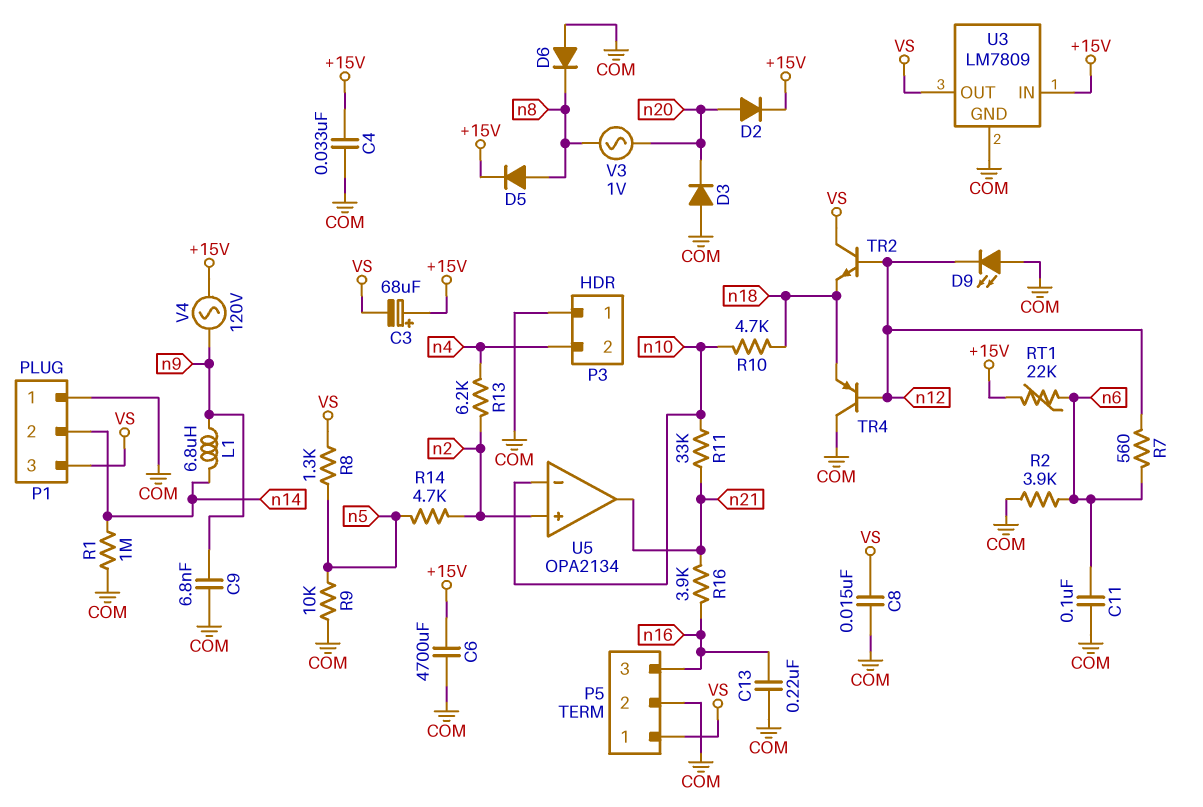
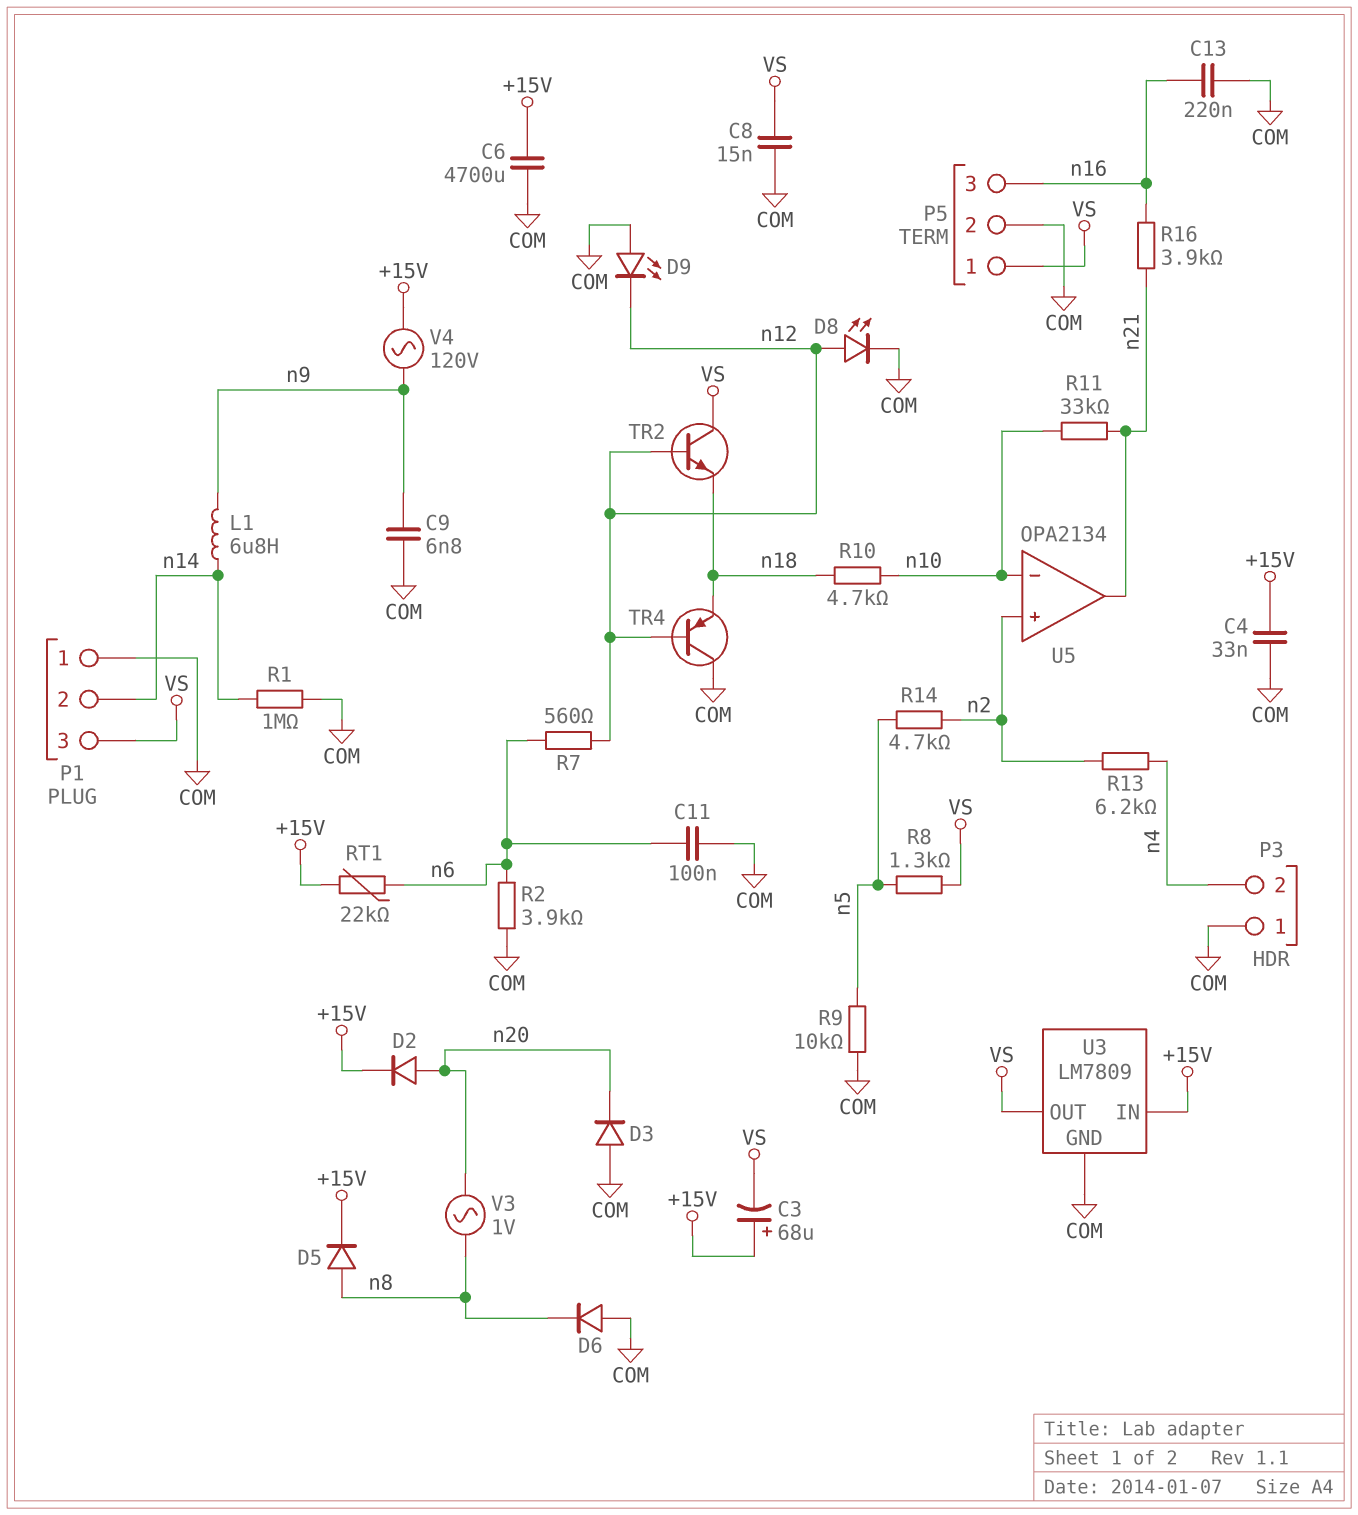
D8: none -> LED (A n12, K COM)

